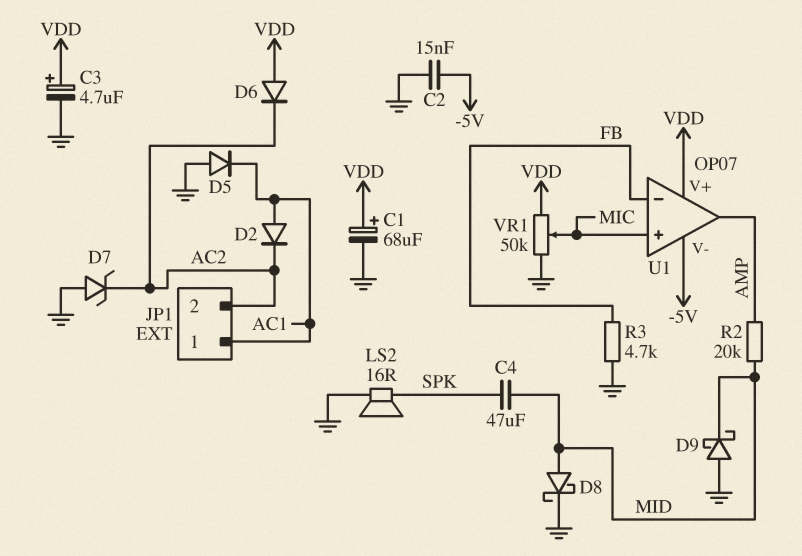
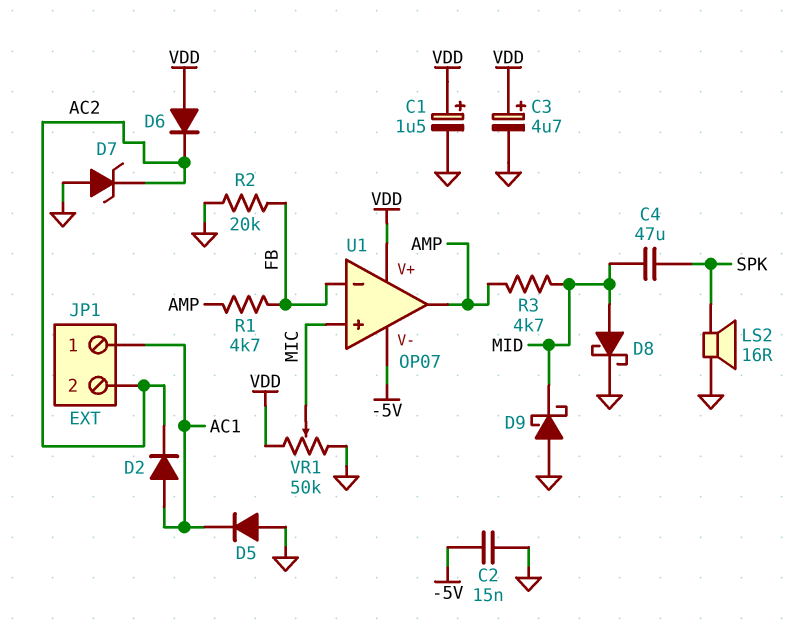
C1: 68uF (plus VDD, minus GND) -> 1.5uF (plus VDD, minus GND)
R1: none -> 4.7k (AMP, FB)
R2: 20k (AMP, MID) -> 20k (FB, GND)
R3: 4.7k (FB, GND) -> 4.7k (AMP, MID)

